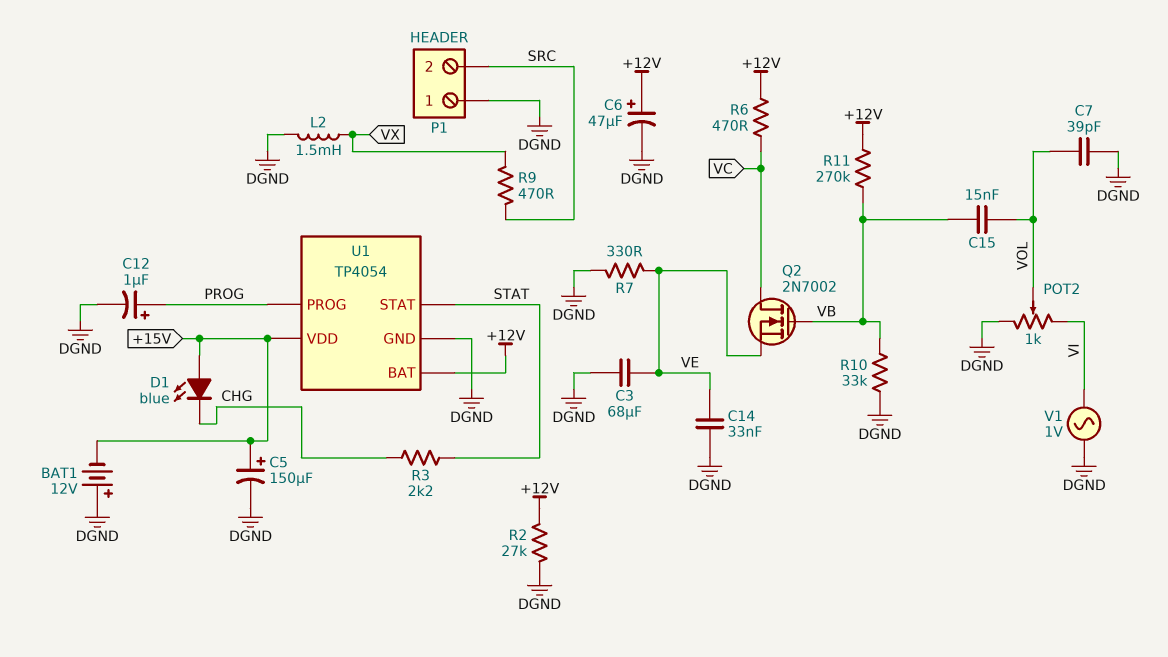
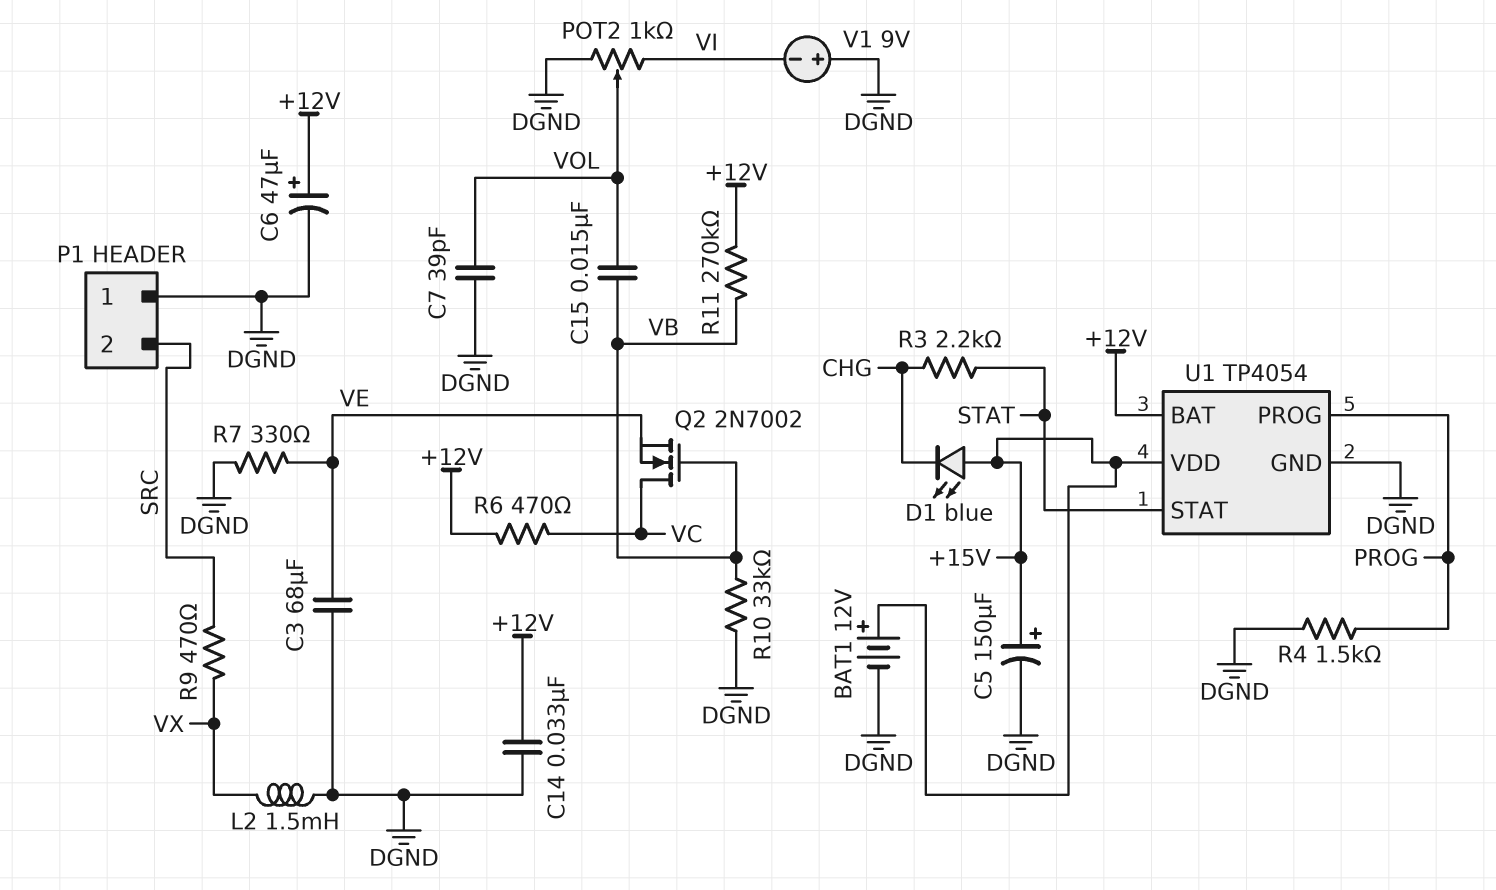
BAT1: 12V (plus DGND, minus +15V) -> 12V (plus +15V, minus DGND)
C12: 1uF (plus PROG, minus DGND) -> none
C14: 33nF (DGND, VE) -> 33nF (+12V, DGND)
R2: 27k (+12V, DGND) -> none
R4: none -> 1.5k (DGND, PROG)
V1: AC 1V (DGND, VI) -> 9V (plus DGND, minus VI)

